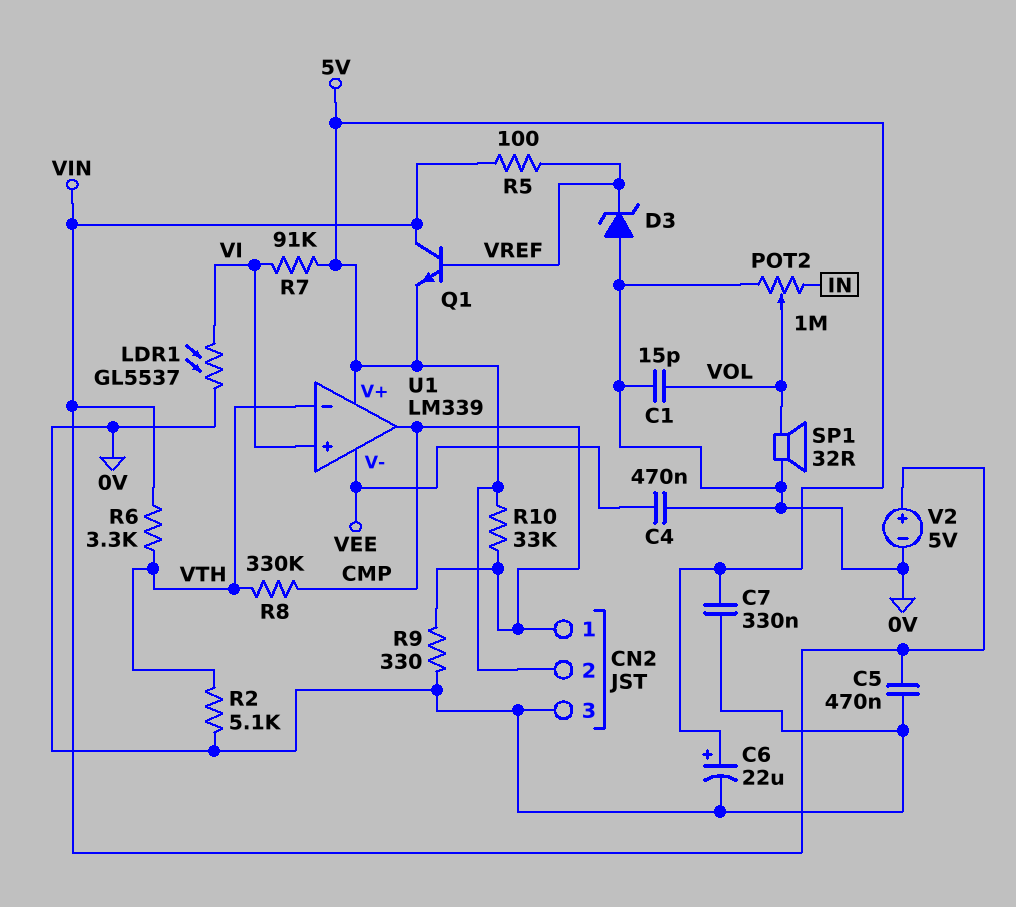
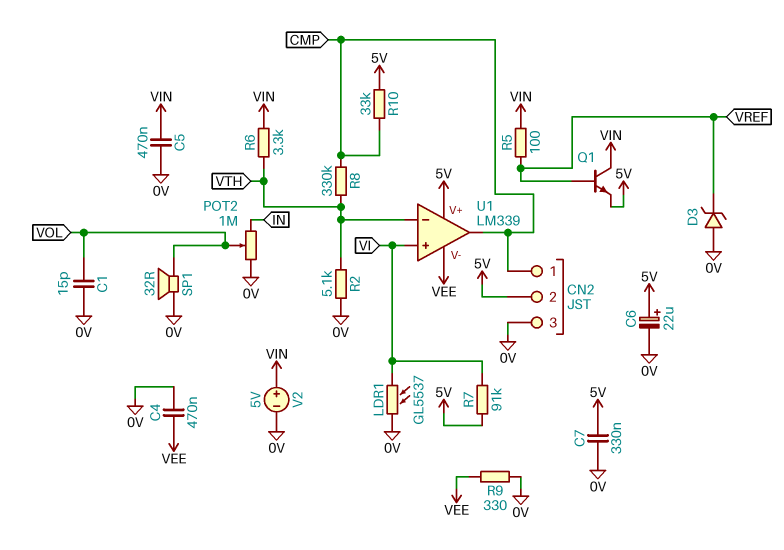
R9: 330 (0V, CMP) -> 330 (0V, VEE)

